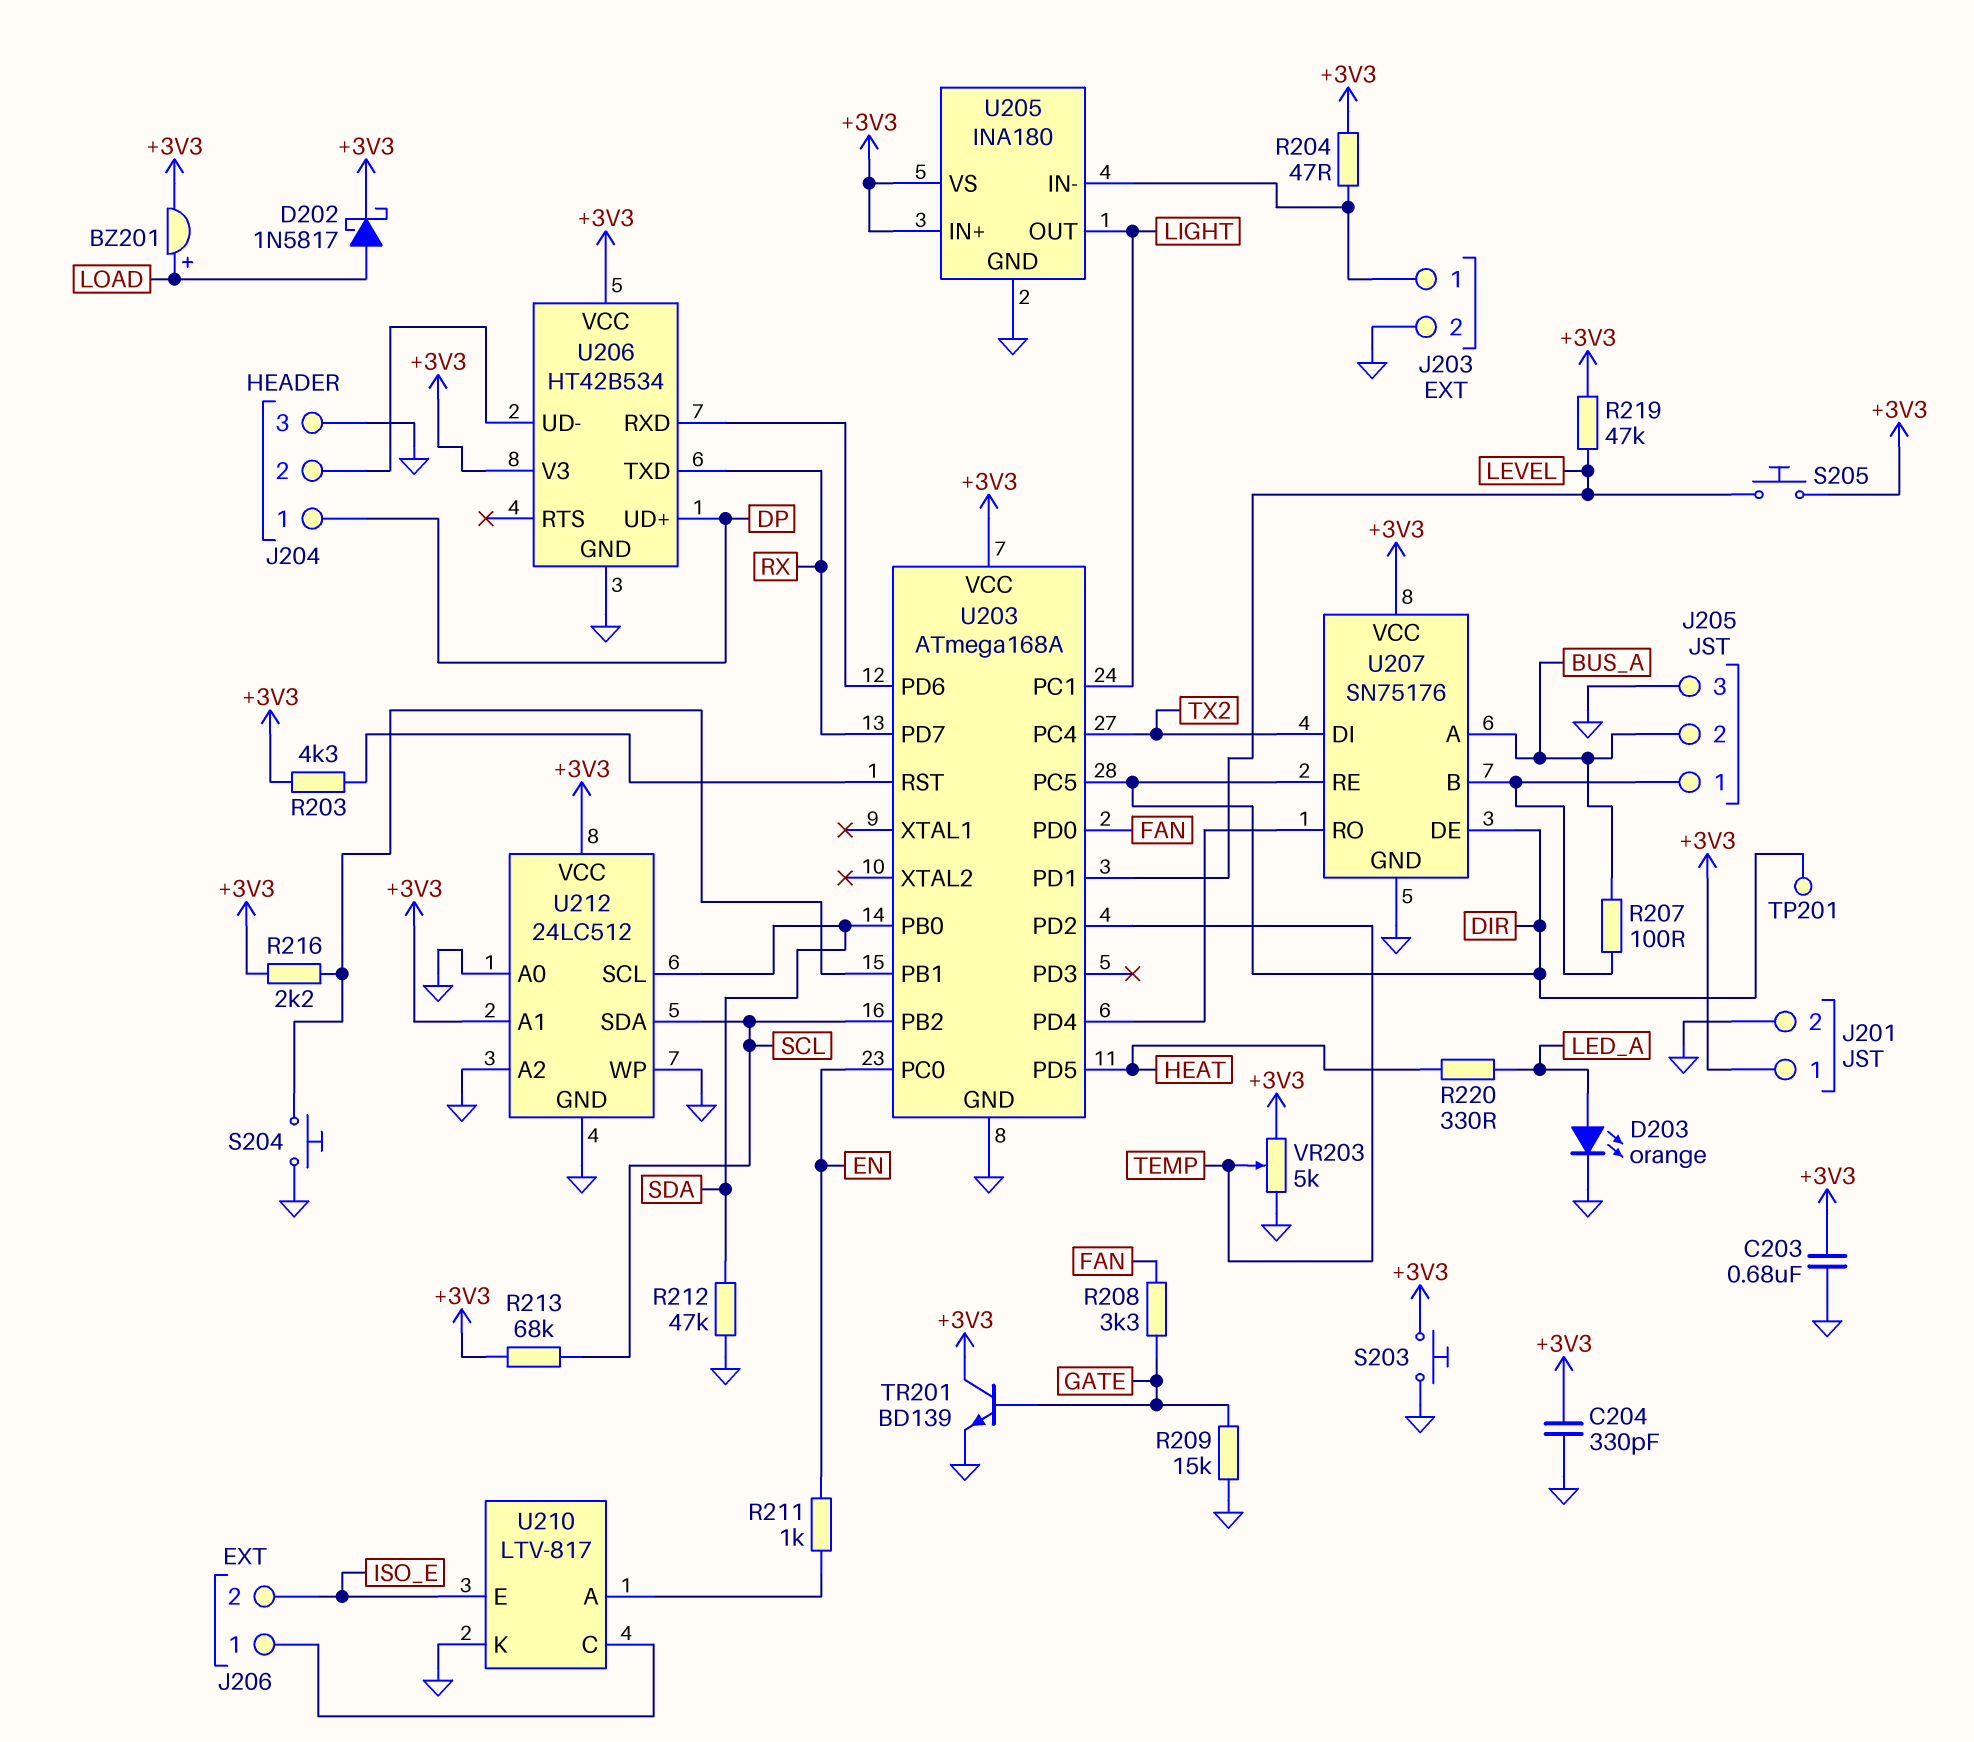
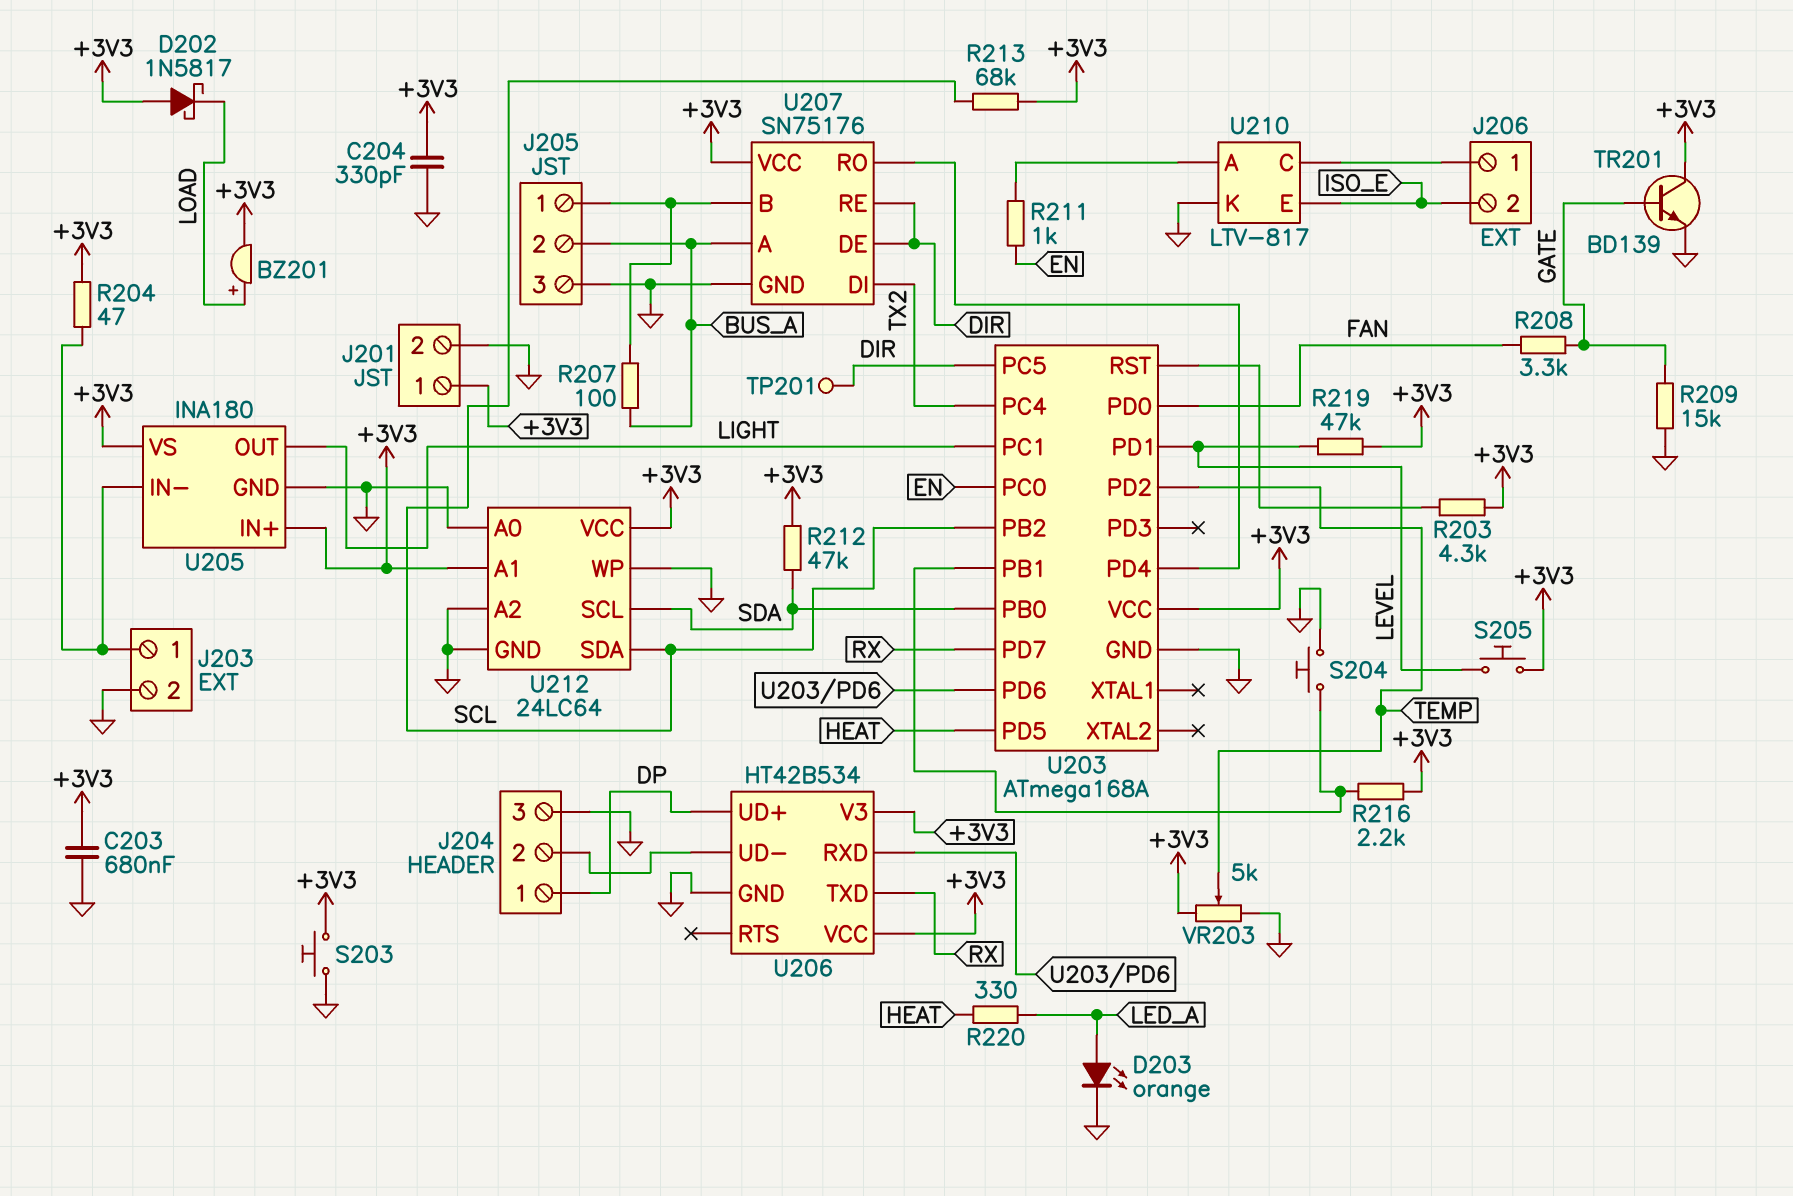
D202: schottky 1N5817 (A LOAD, K +3V3) -> schottky 1N5817 (A +3V3, K LOAD)
R212: 47k (GND, SDA) -> 47k (+3V3, SDA)
U212: 24LC512 -> 24LC64

